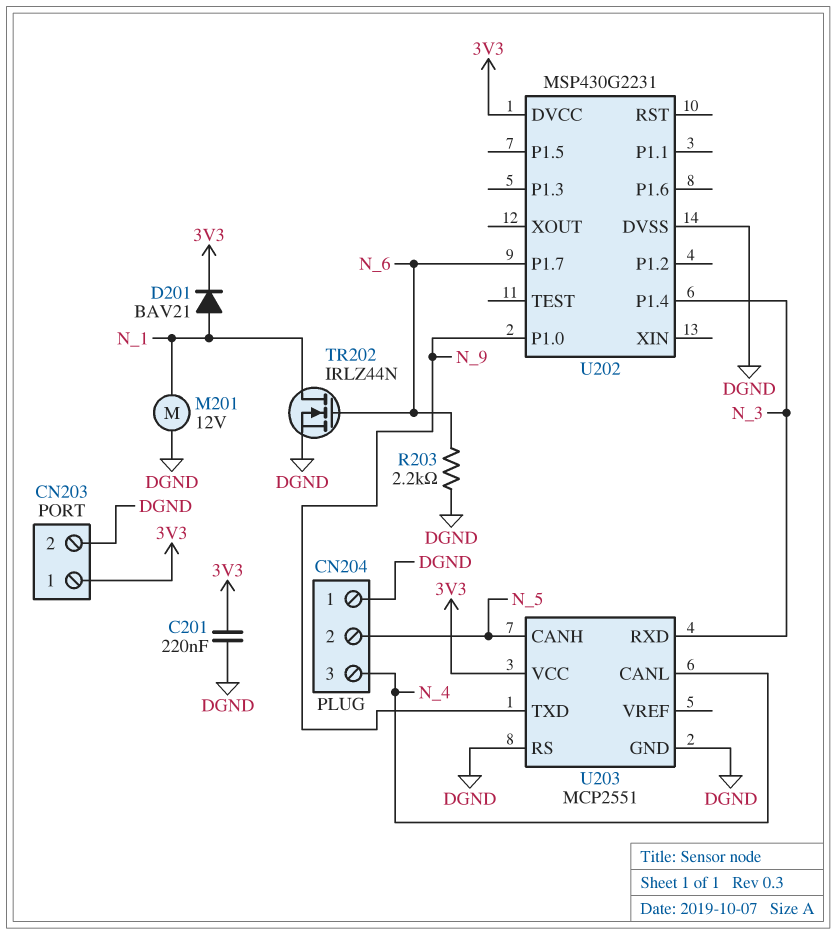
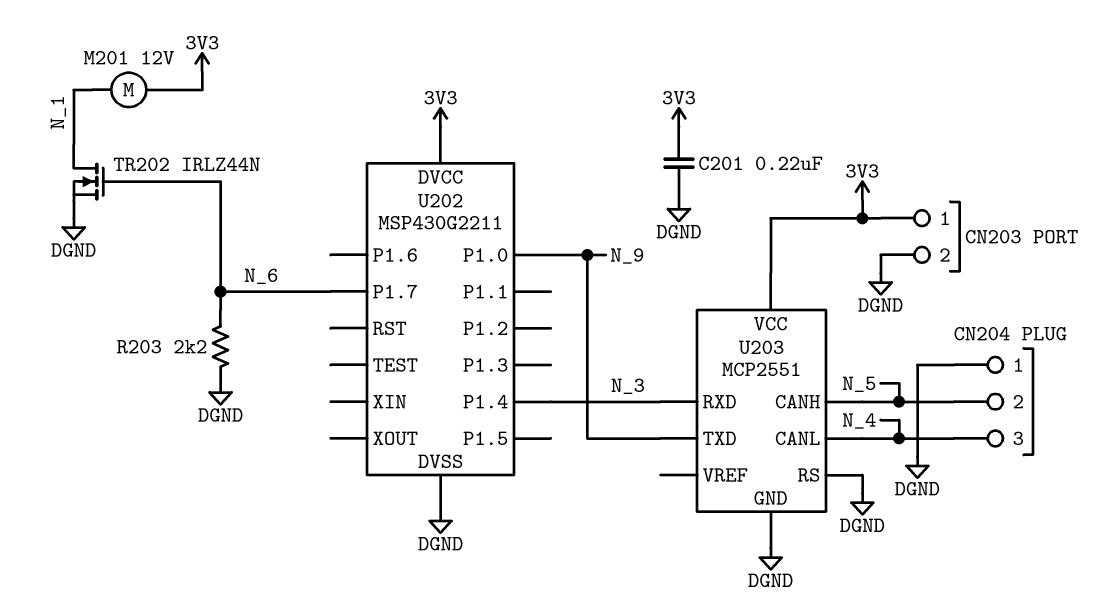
D201: diode BAV21 (A N_1, K 3V3) -> none
M201: motor 12V (DGND, N_1) -> motor 12V (3V3, N_1)
U202: MSP430G2231 -> MSP430G2211

